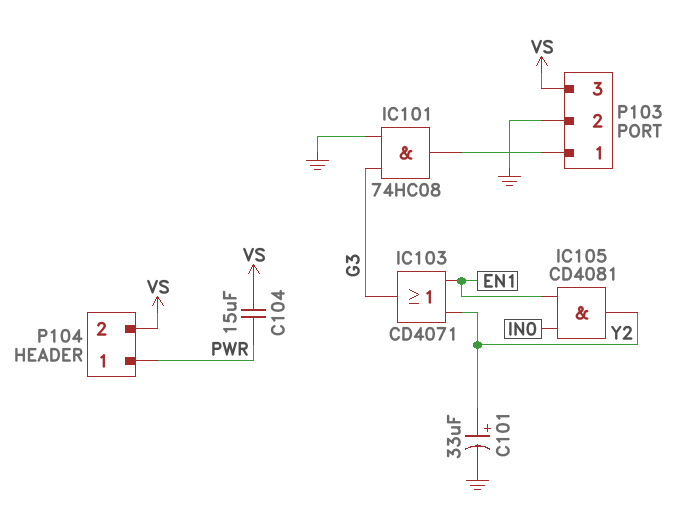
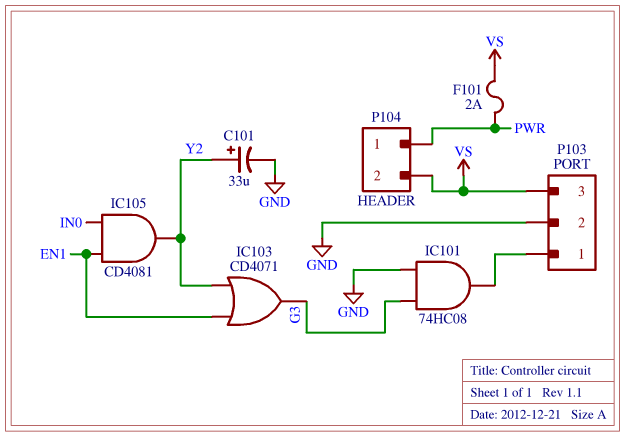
C104: 15uF (PWR, VS) -> none
F101: none -> 2A (PWR, VS)

